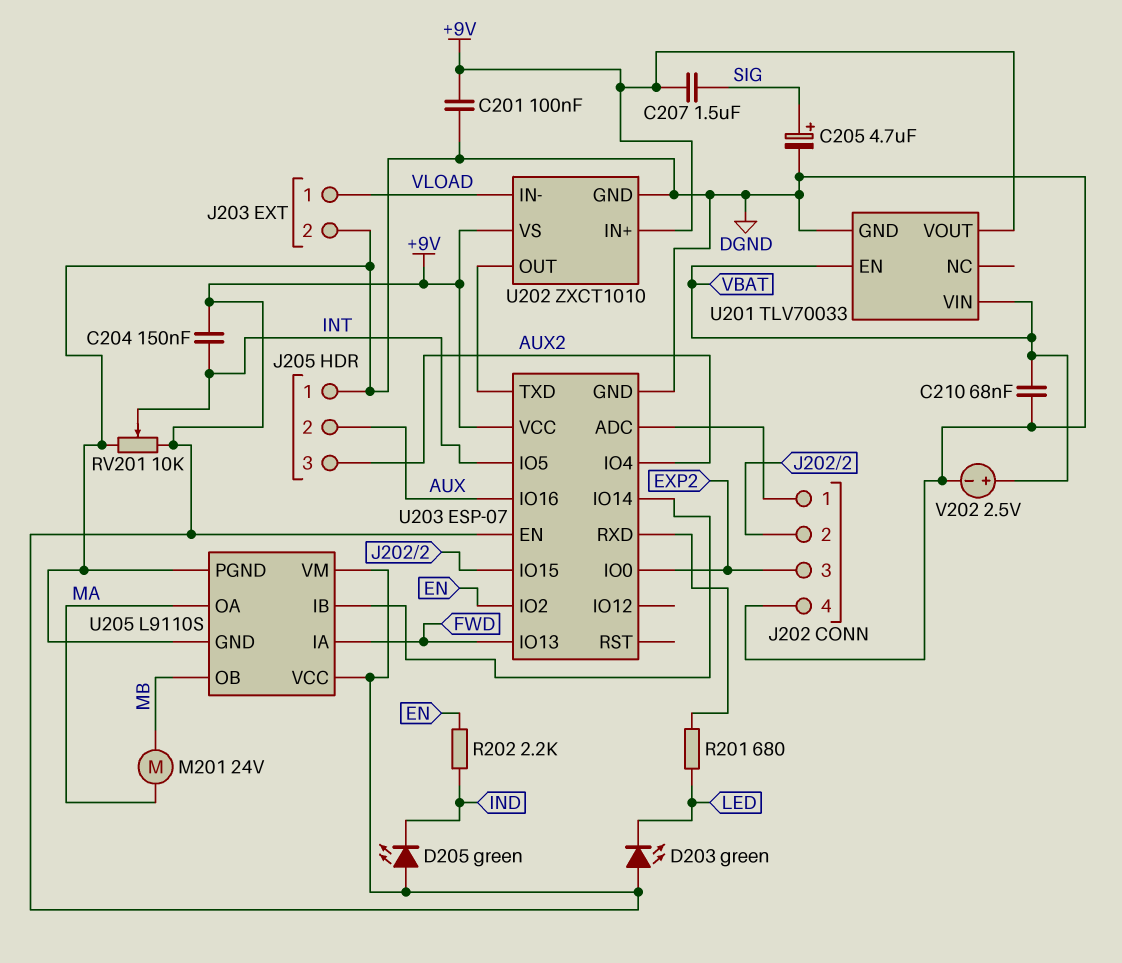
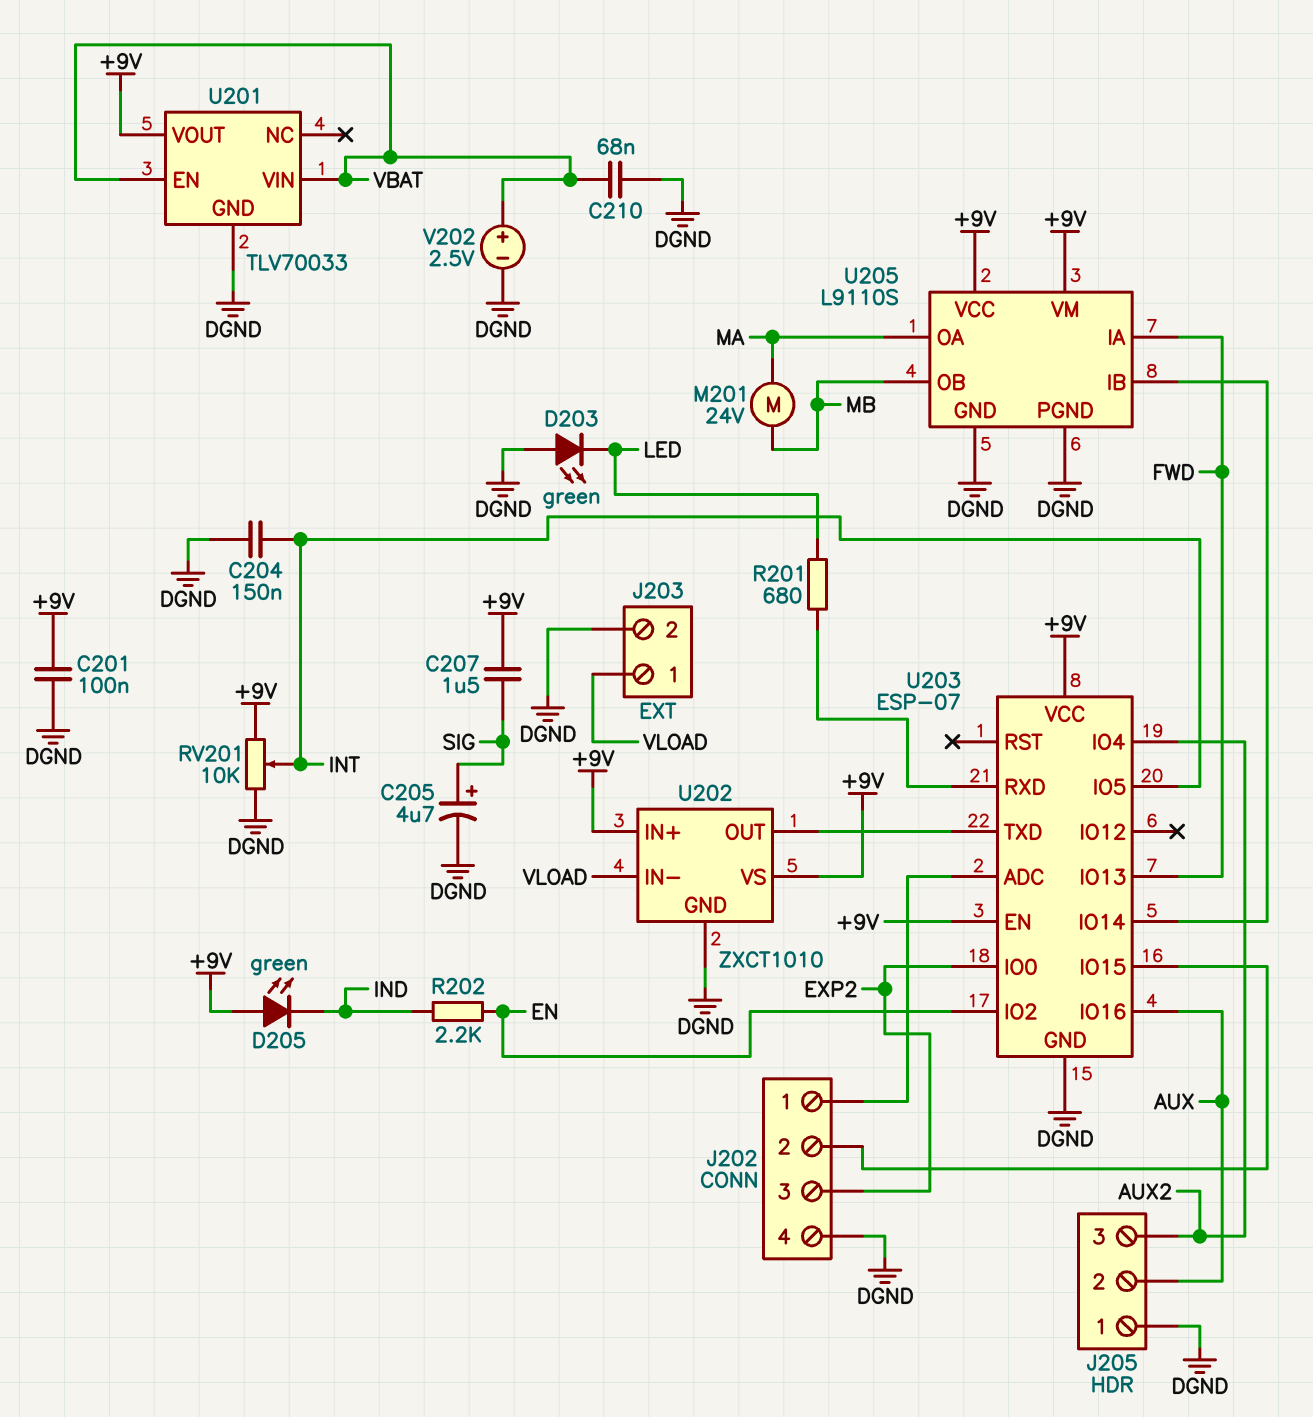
C204: 150nF (+9V, INT) -> 150nF (DGND, INT)
D203: LED green (A +9V, K LED) -> LED green (A DGND, K LED)

